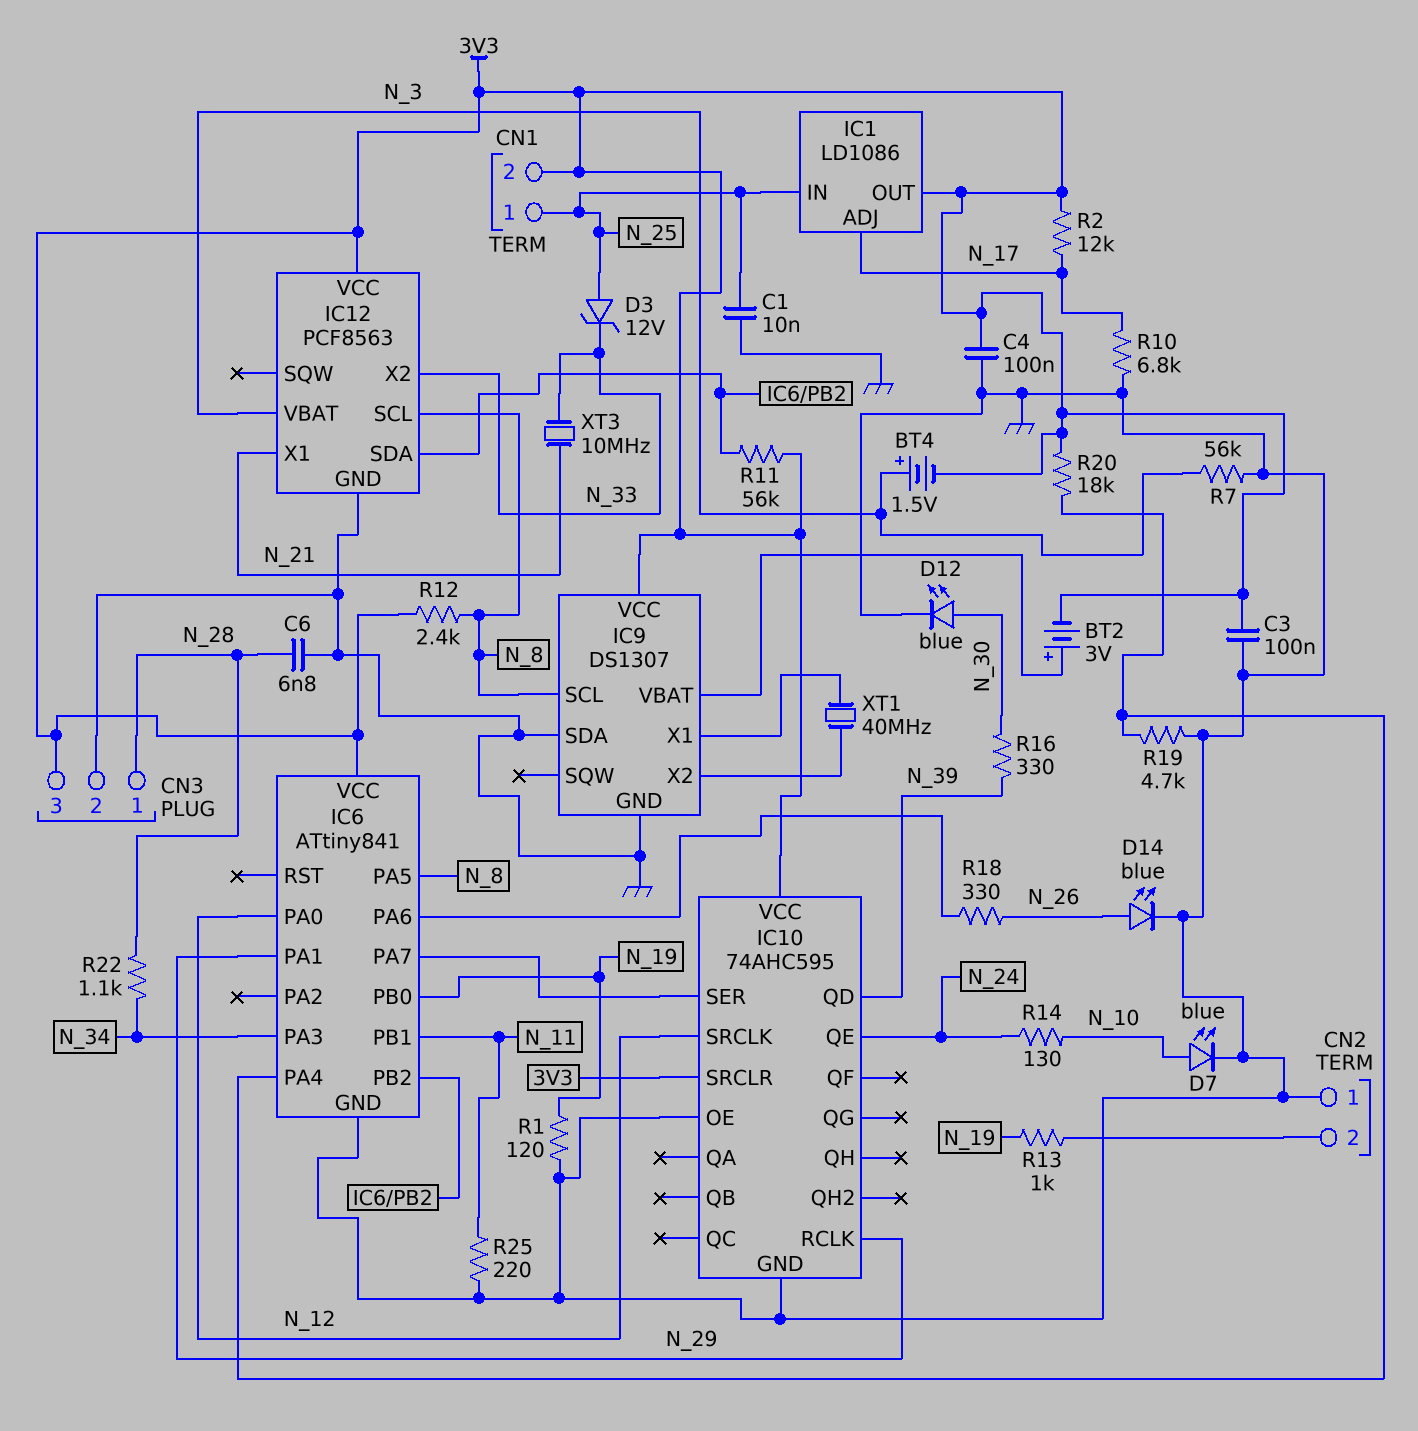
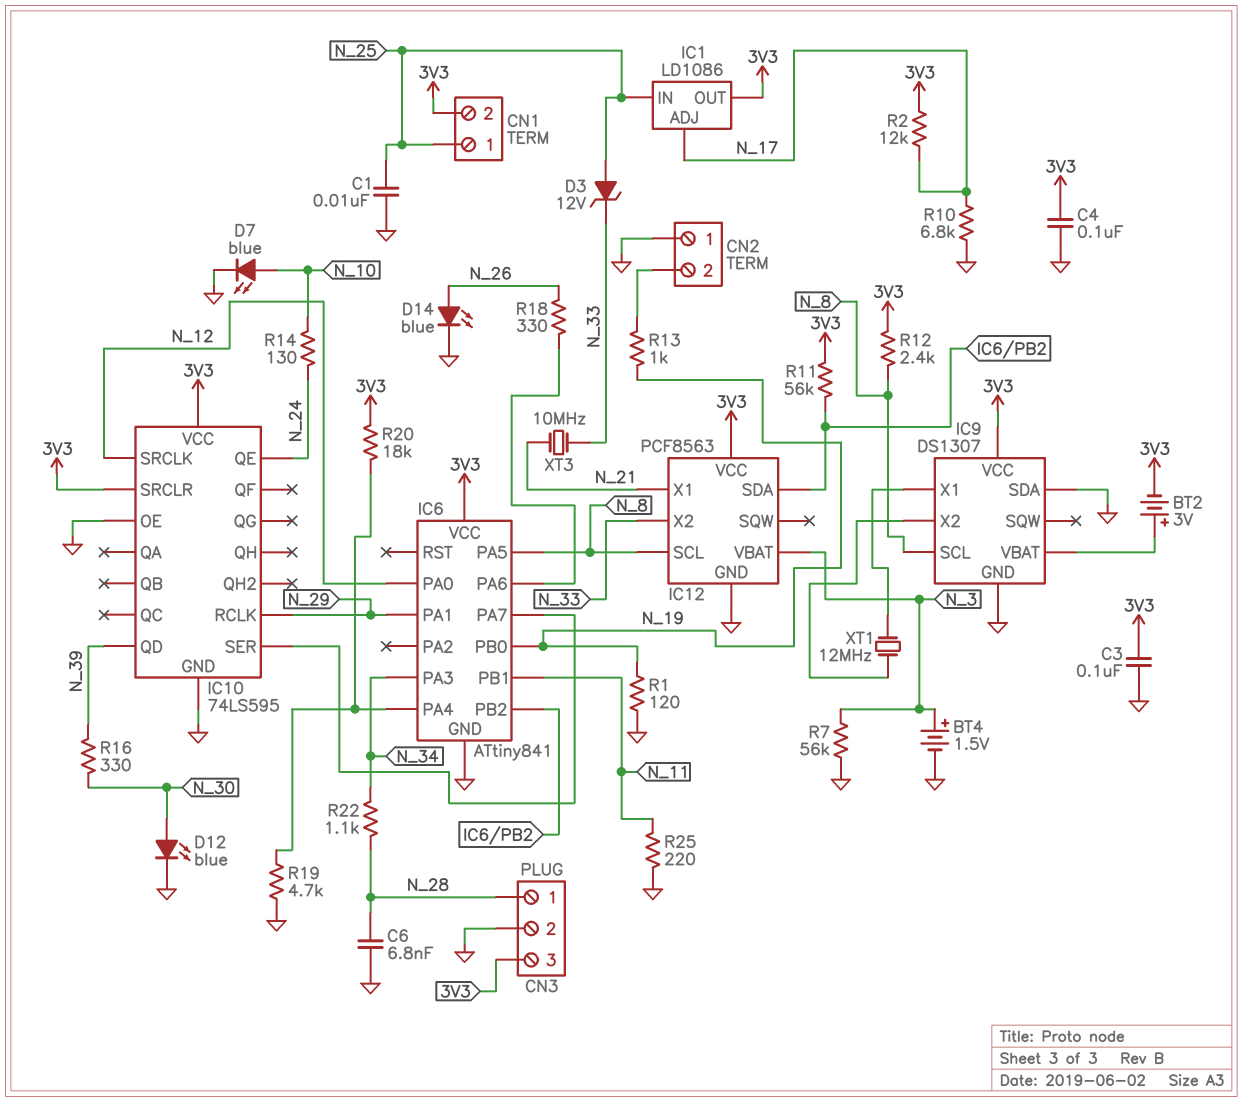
BT4: 1.5V (plus N_3, minus 3V3) -> 1.5V (plus N_3, minus GND)
IC10: 74AHC595 -> 74LS595
XT1: 40MHz (IC9/X1, IC9/X2) -> 12MHz (IC9/X1, IC9/X2)

